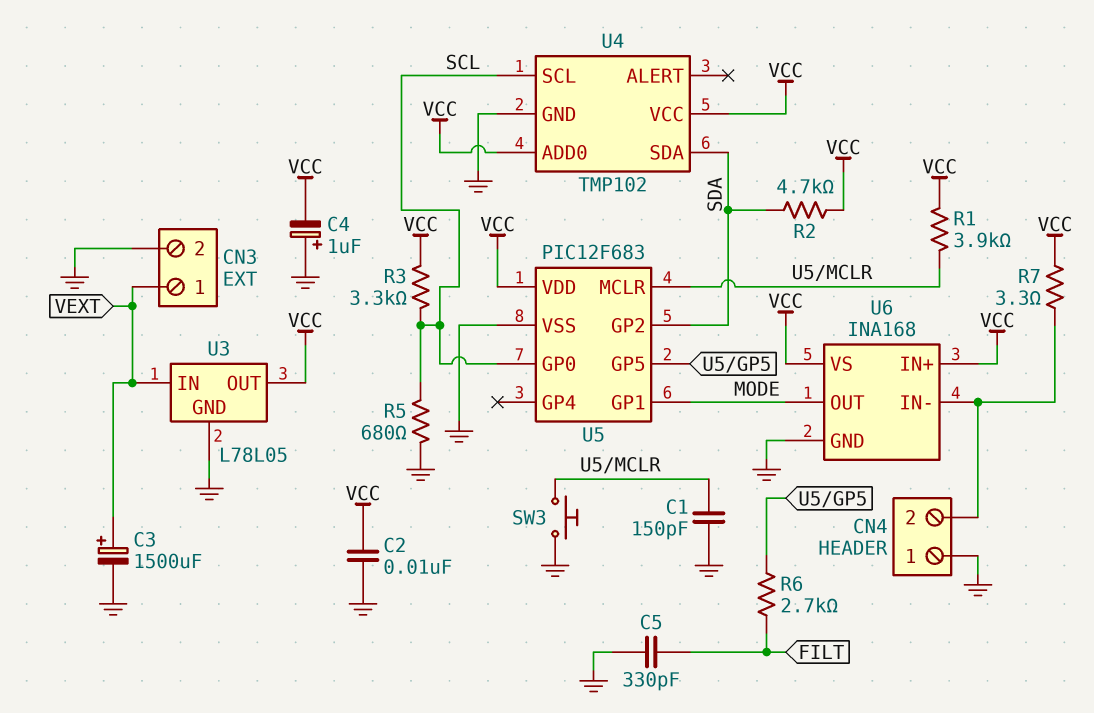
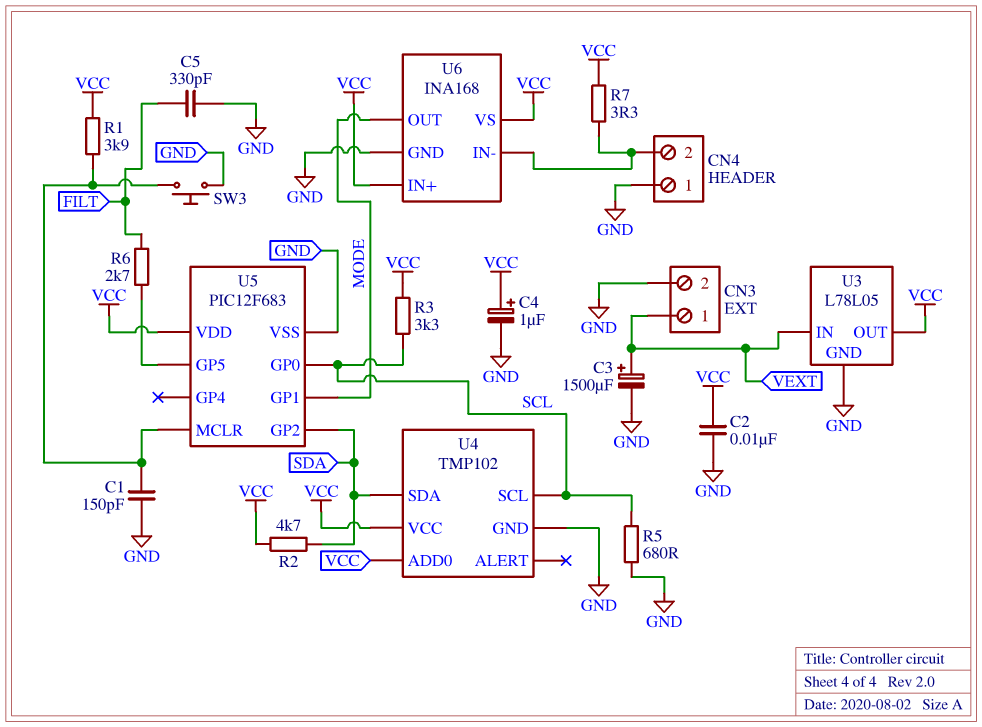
C4: 1uF (plus GND, minus VCC) -> 1uF (plus VCC, minus GND)

